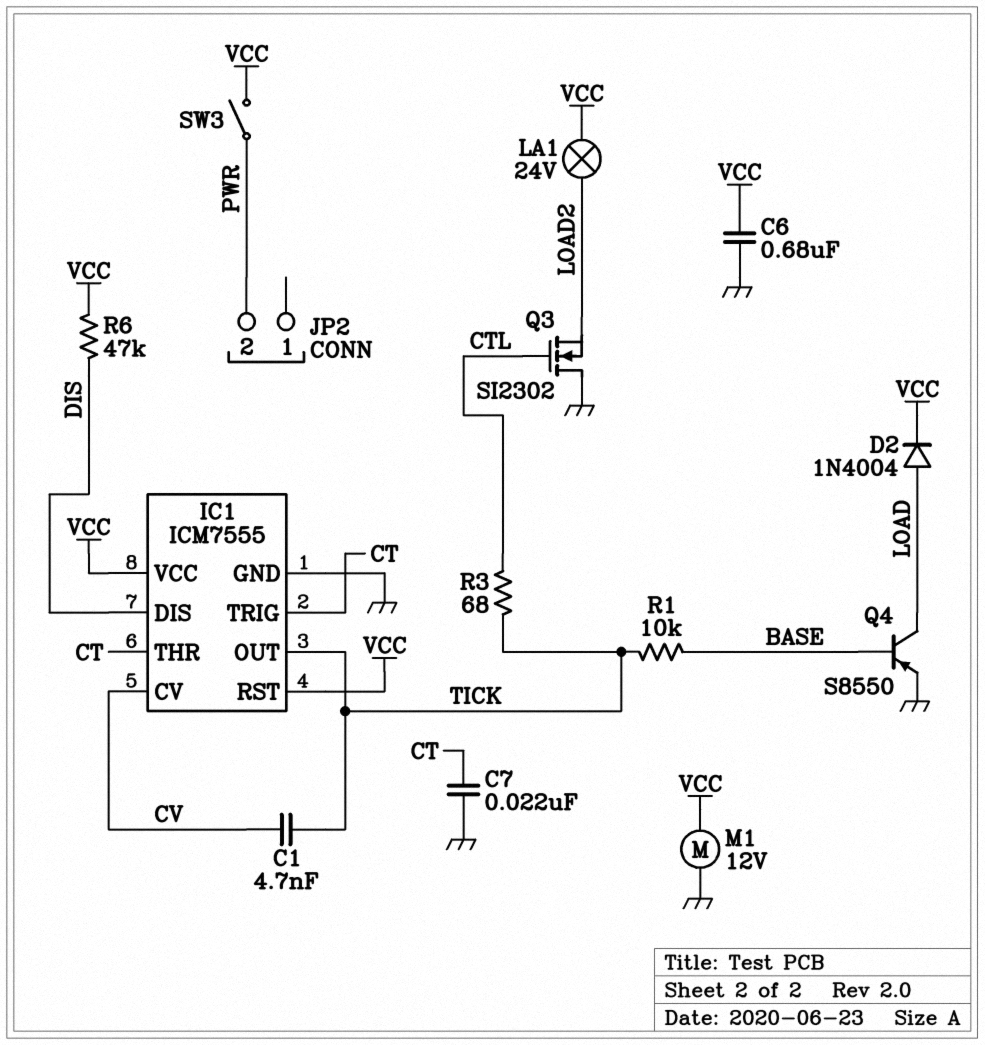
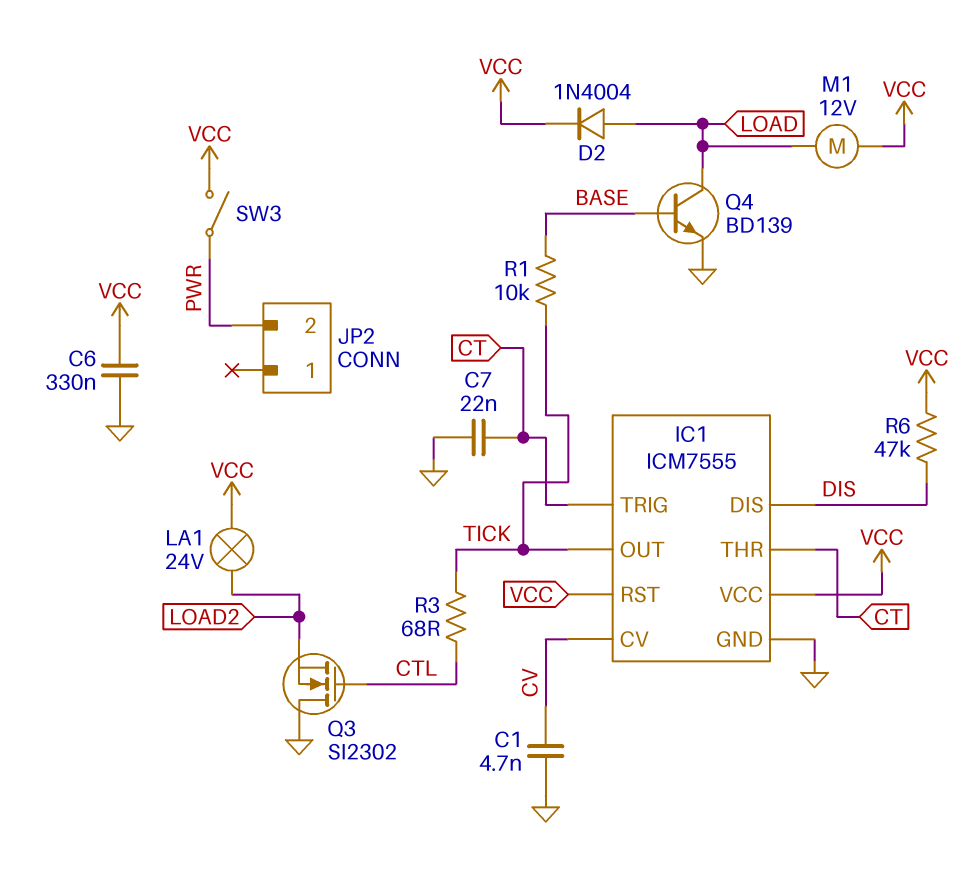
C1: 4.7nF (CV, TICK) -> 4.7nF (CV, GND)
C6: 680nF (GND, VCC) -> 330nF (GND, VCC)
M1: motor 12V (GND, VCC) -> motor 12V (LOAD, VCC)
Q4: PNP S8550 (B BASE, C LOAD, E GND) -> NPN BD139 (B BASE, C LOAD, E GND)

